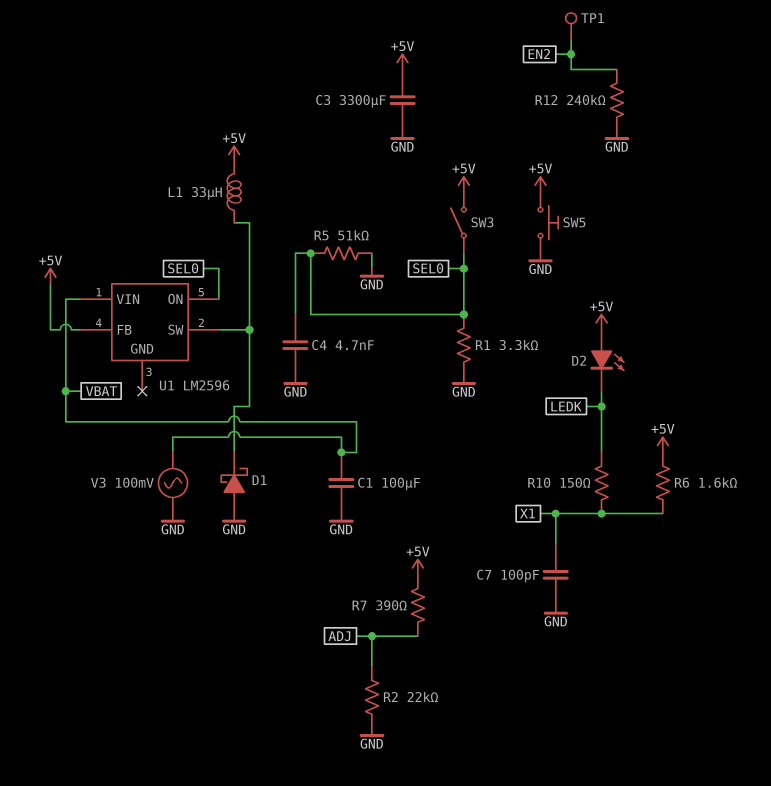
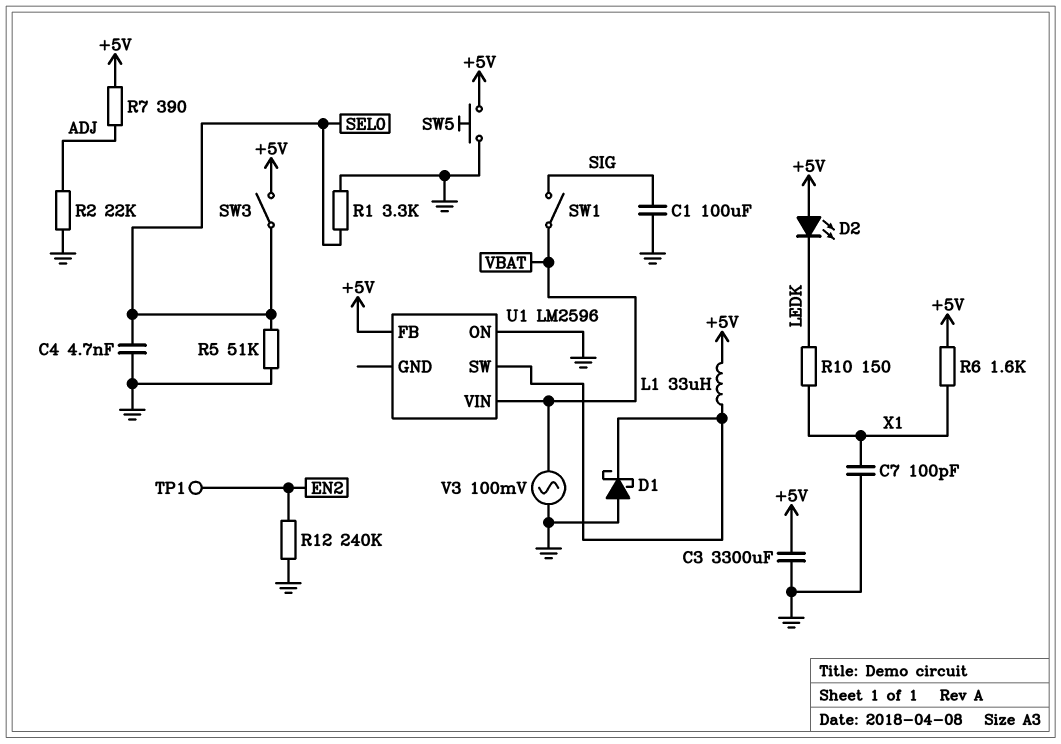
C1: 100uF (GND, VBAT) -> 100uF (GND, SIG)
SW1: none -> switch (SIG, VBAT)
U1 pin ON: SEL0 -> GND

